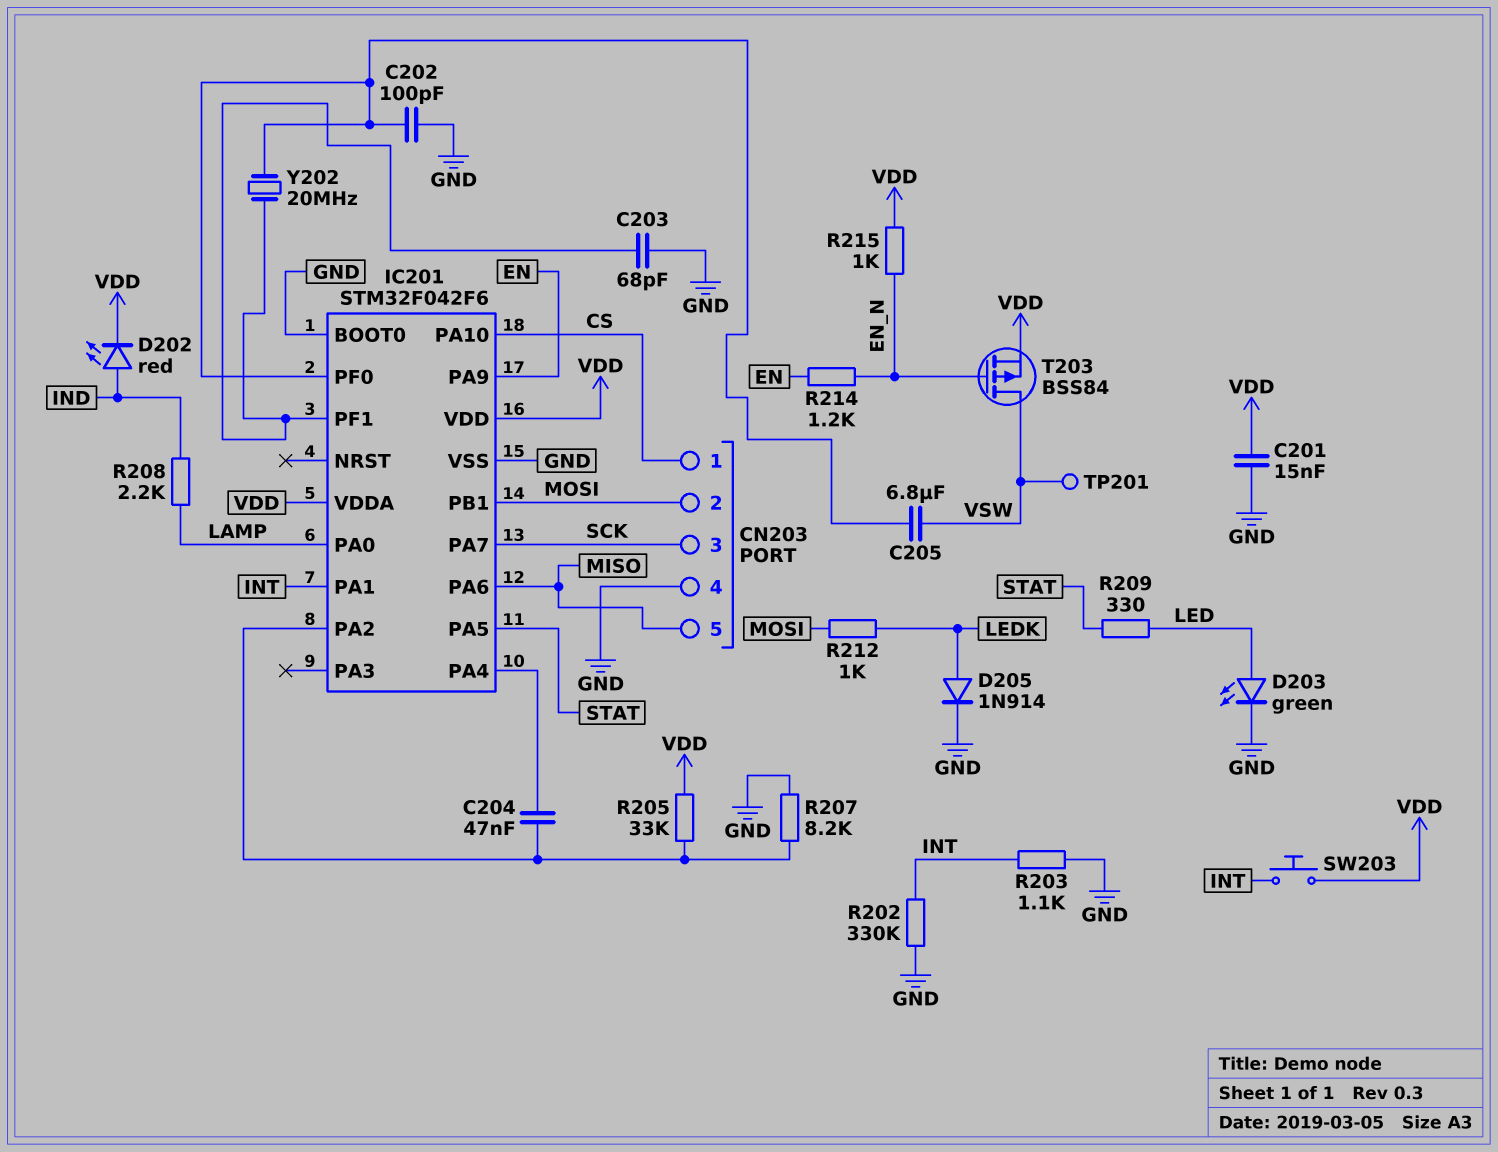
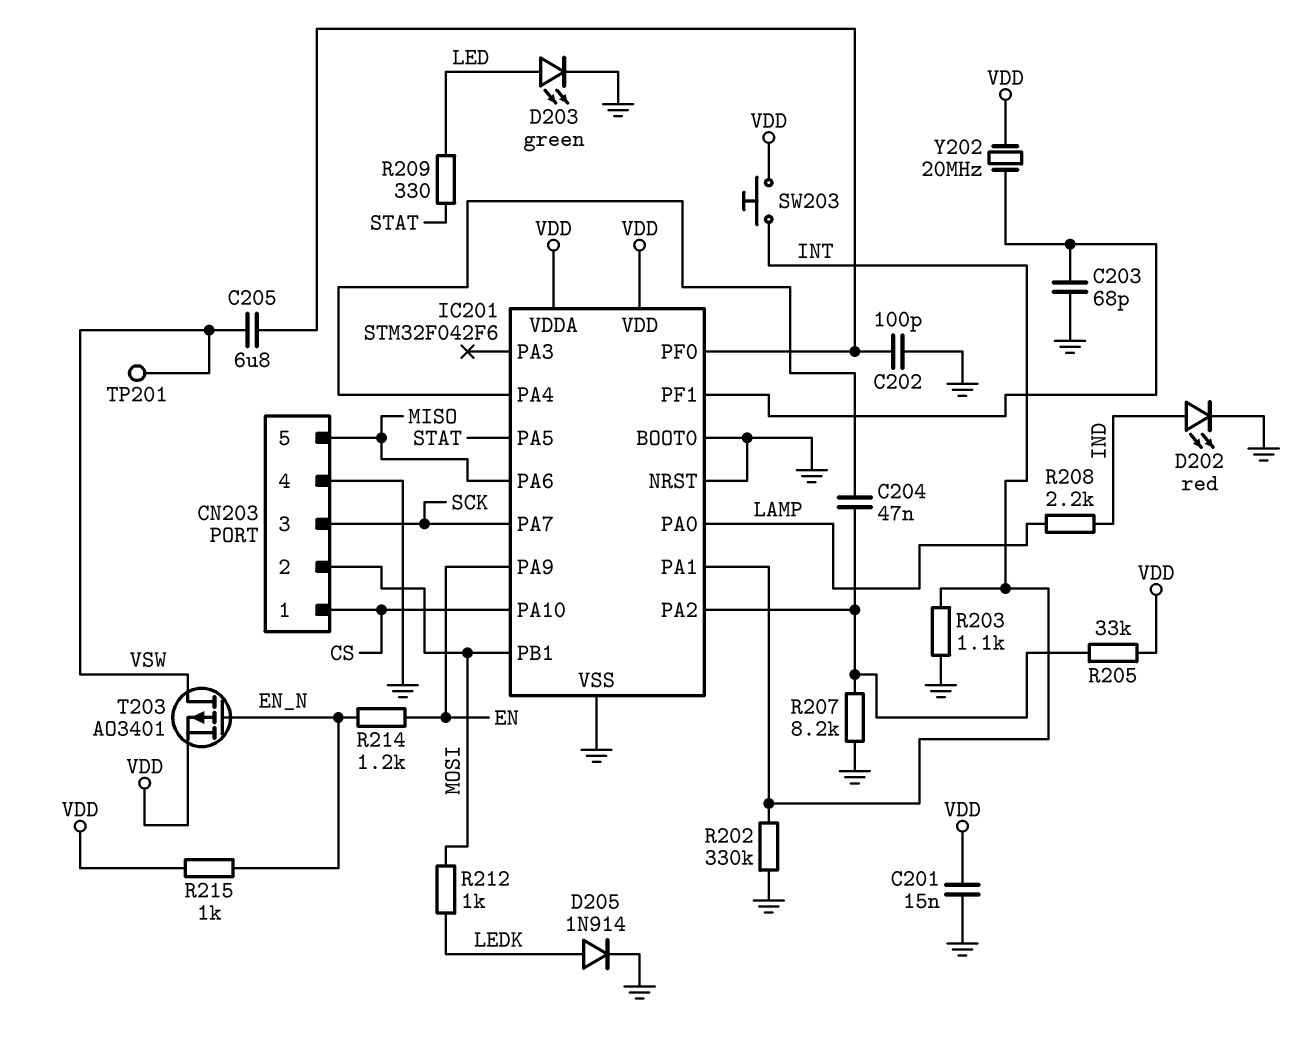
D202: LED red (A IND, K VDD) -> LED red (A IND, K GND)
IC201 pin NRST: none -> GND
T203: PMOS BSS84 (G EN_N, D VSW, S VDD) -> PMOS AO3401 (G EN_N, D VSW, S VDD)
Y202: 20MHz (IC201/PF0, IC201/PF1) -> 20MHz (IC201/PF1, VDD)

